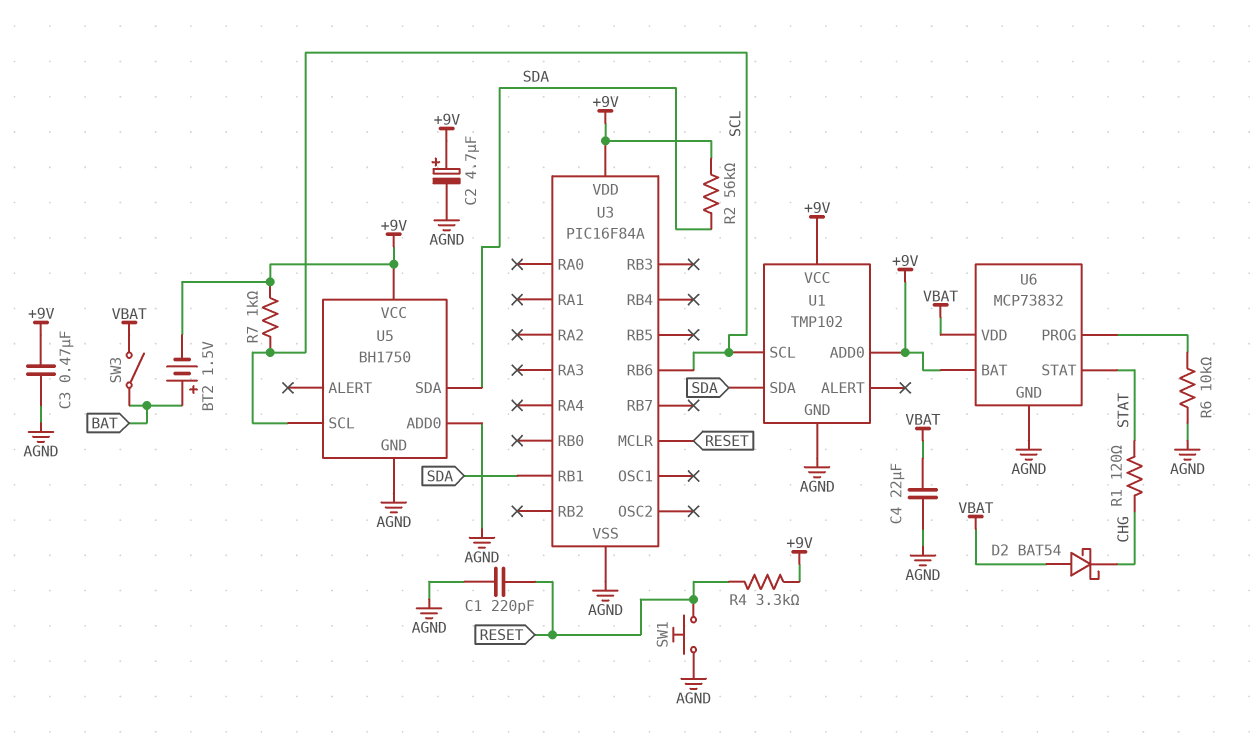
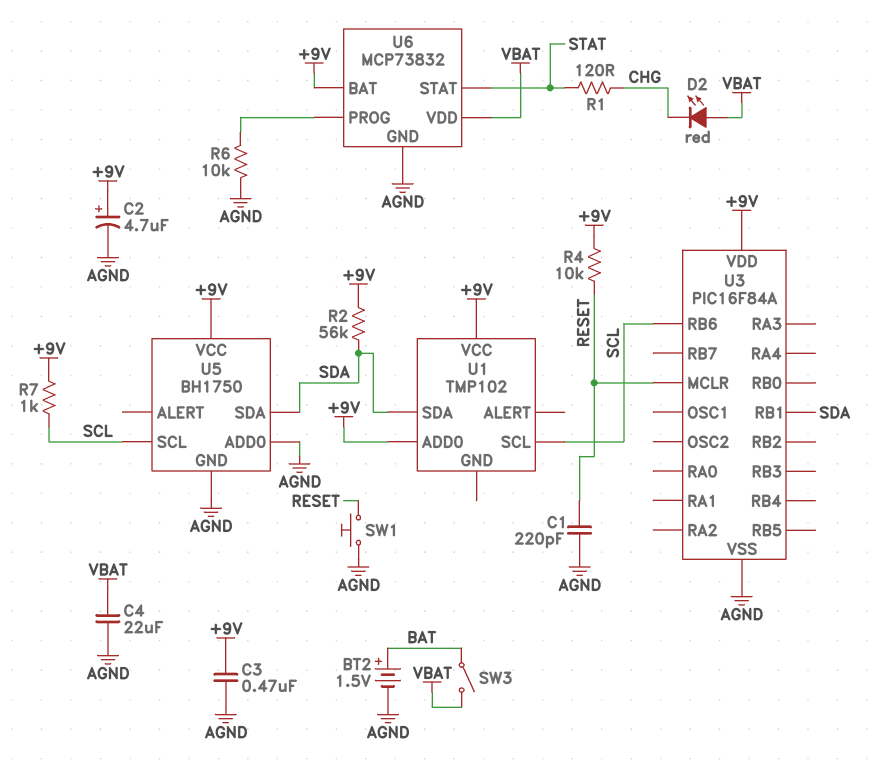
BT2: 1.5V (plus BAT, minus +9V) -> 1.5V (plus BAT, minus AGND)
D2: schottky BAT54 (A VBAT, K CHG) -> LED red (A VBAT, K CHG)
R4: 3.3k (+9V, RESET) -> 10k (+9V, RESET)
U1 pin GND: AGND -> none

